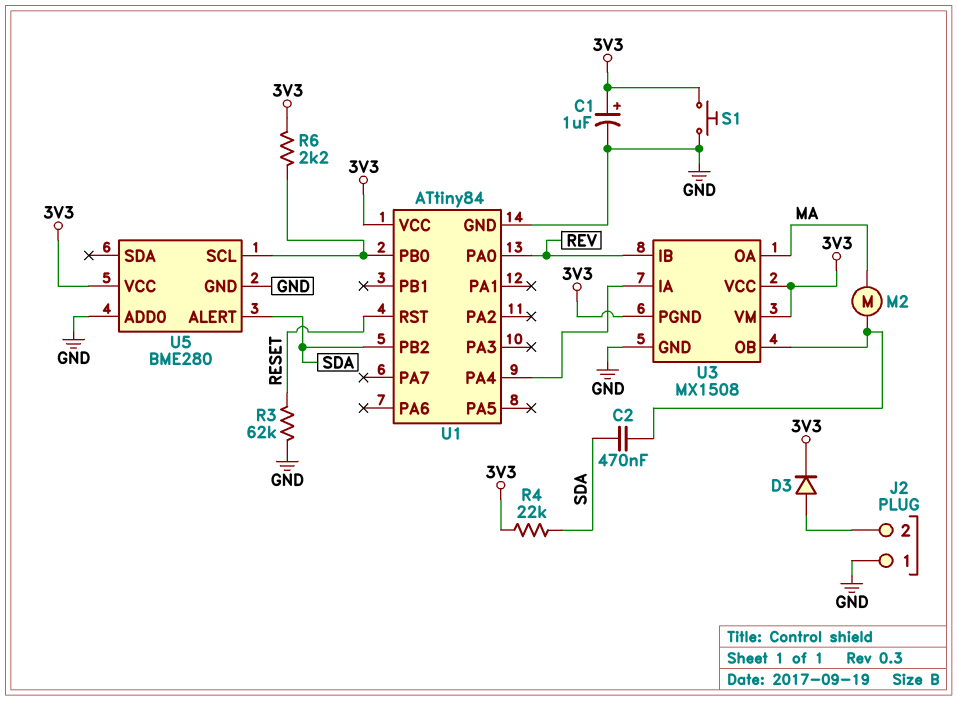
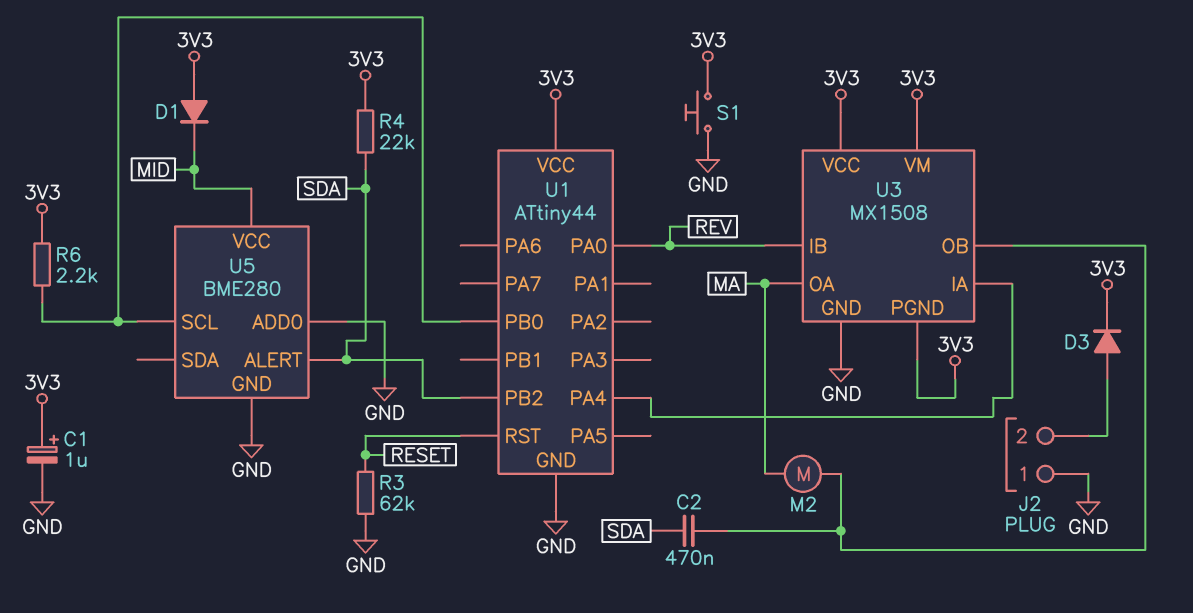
D1: none -> diode (A 3V3, K MID)
U1: ATtiny84 -> ATtiny44
U5 pin VCC: 3V3 -> MID

